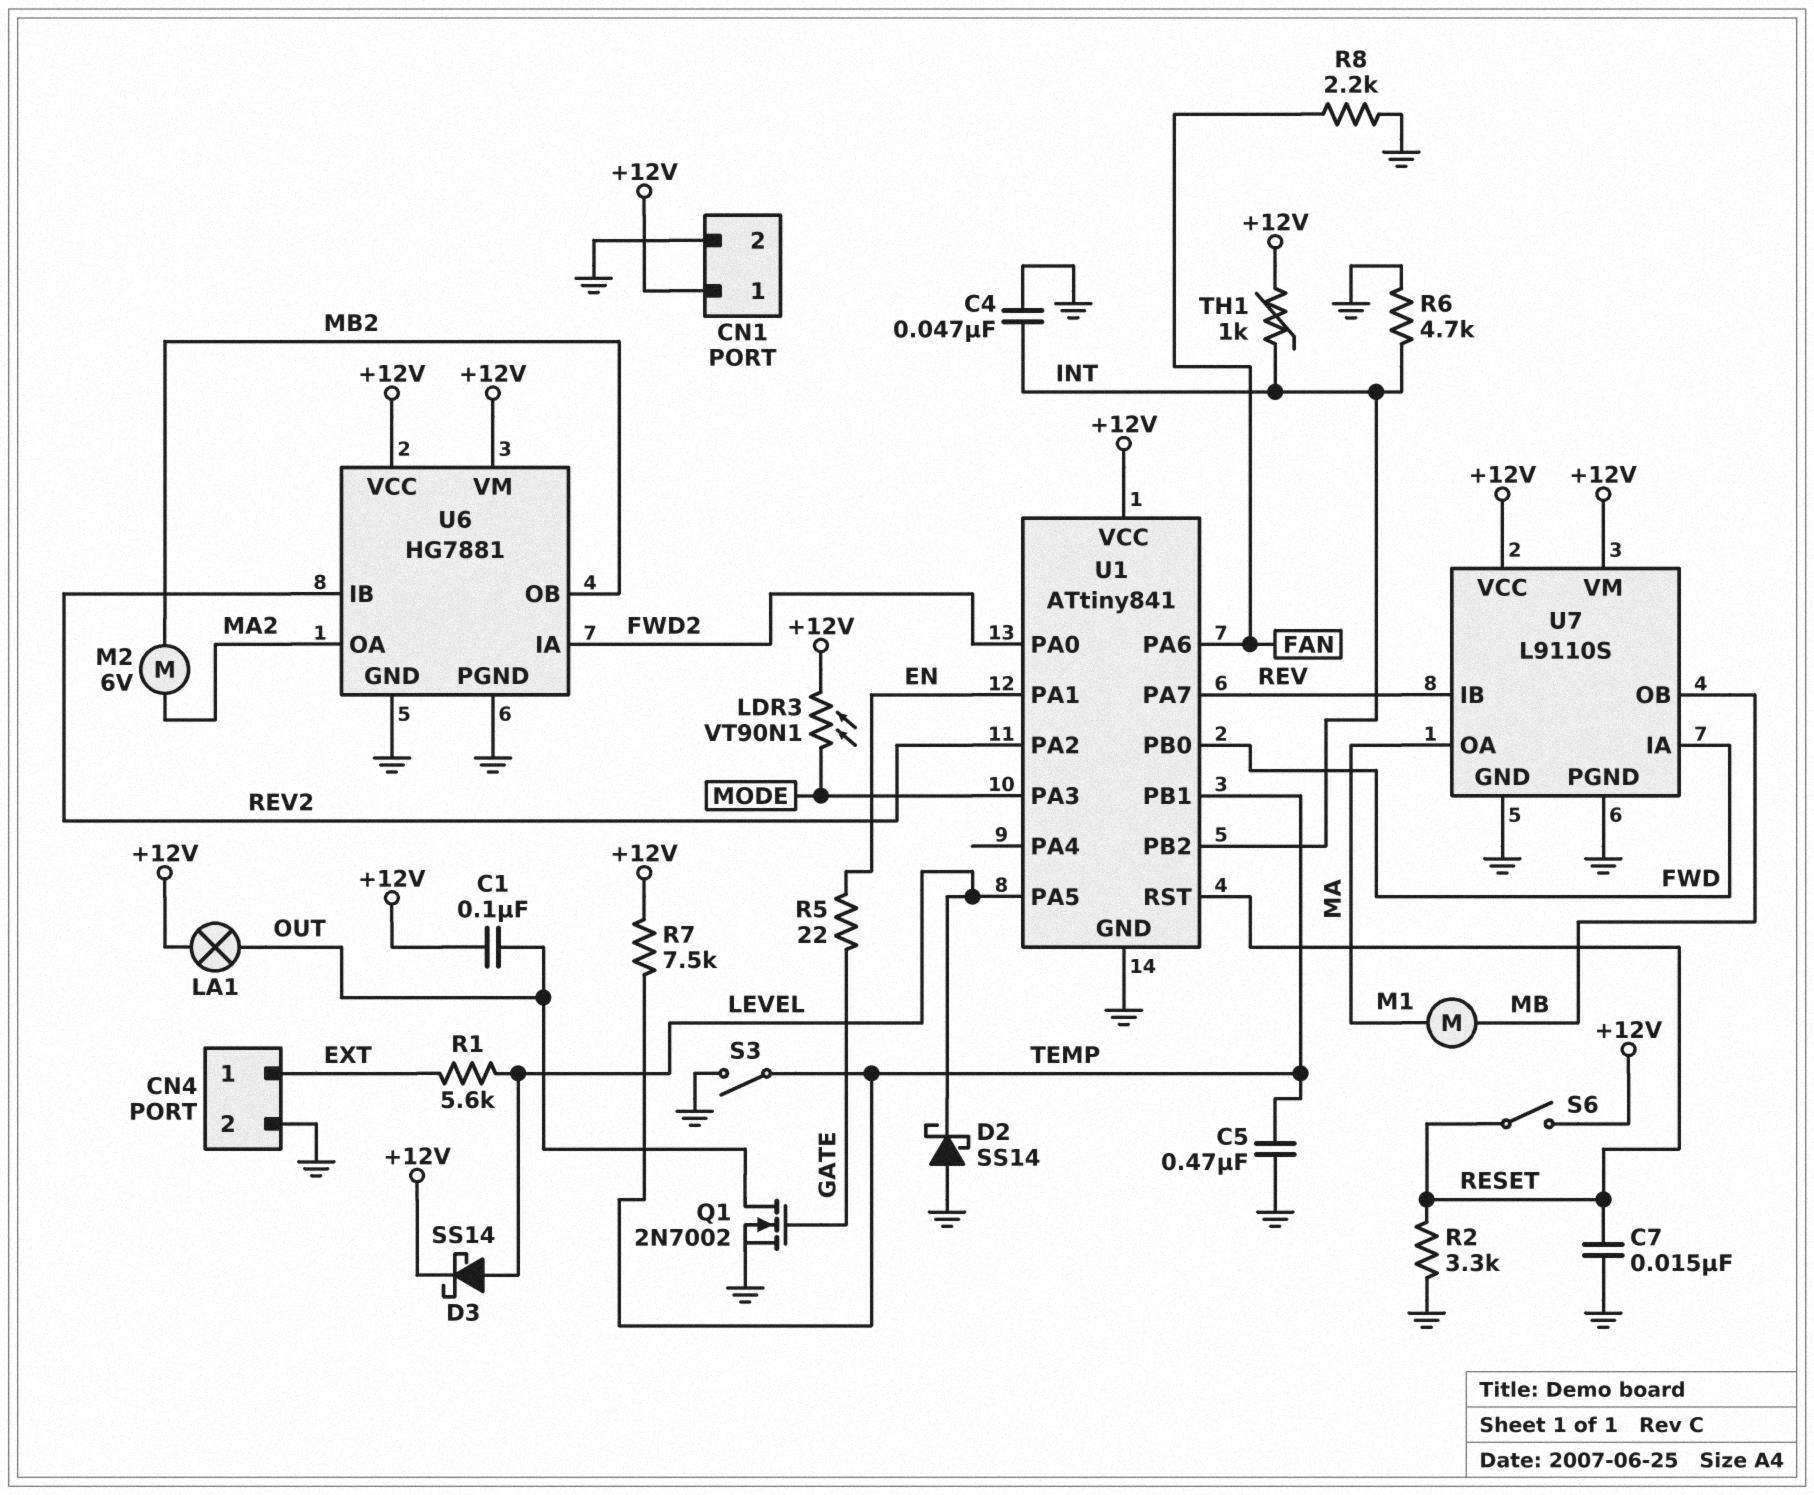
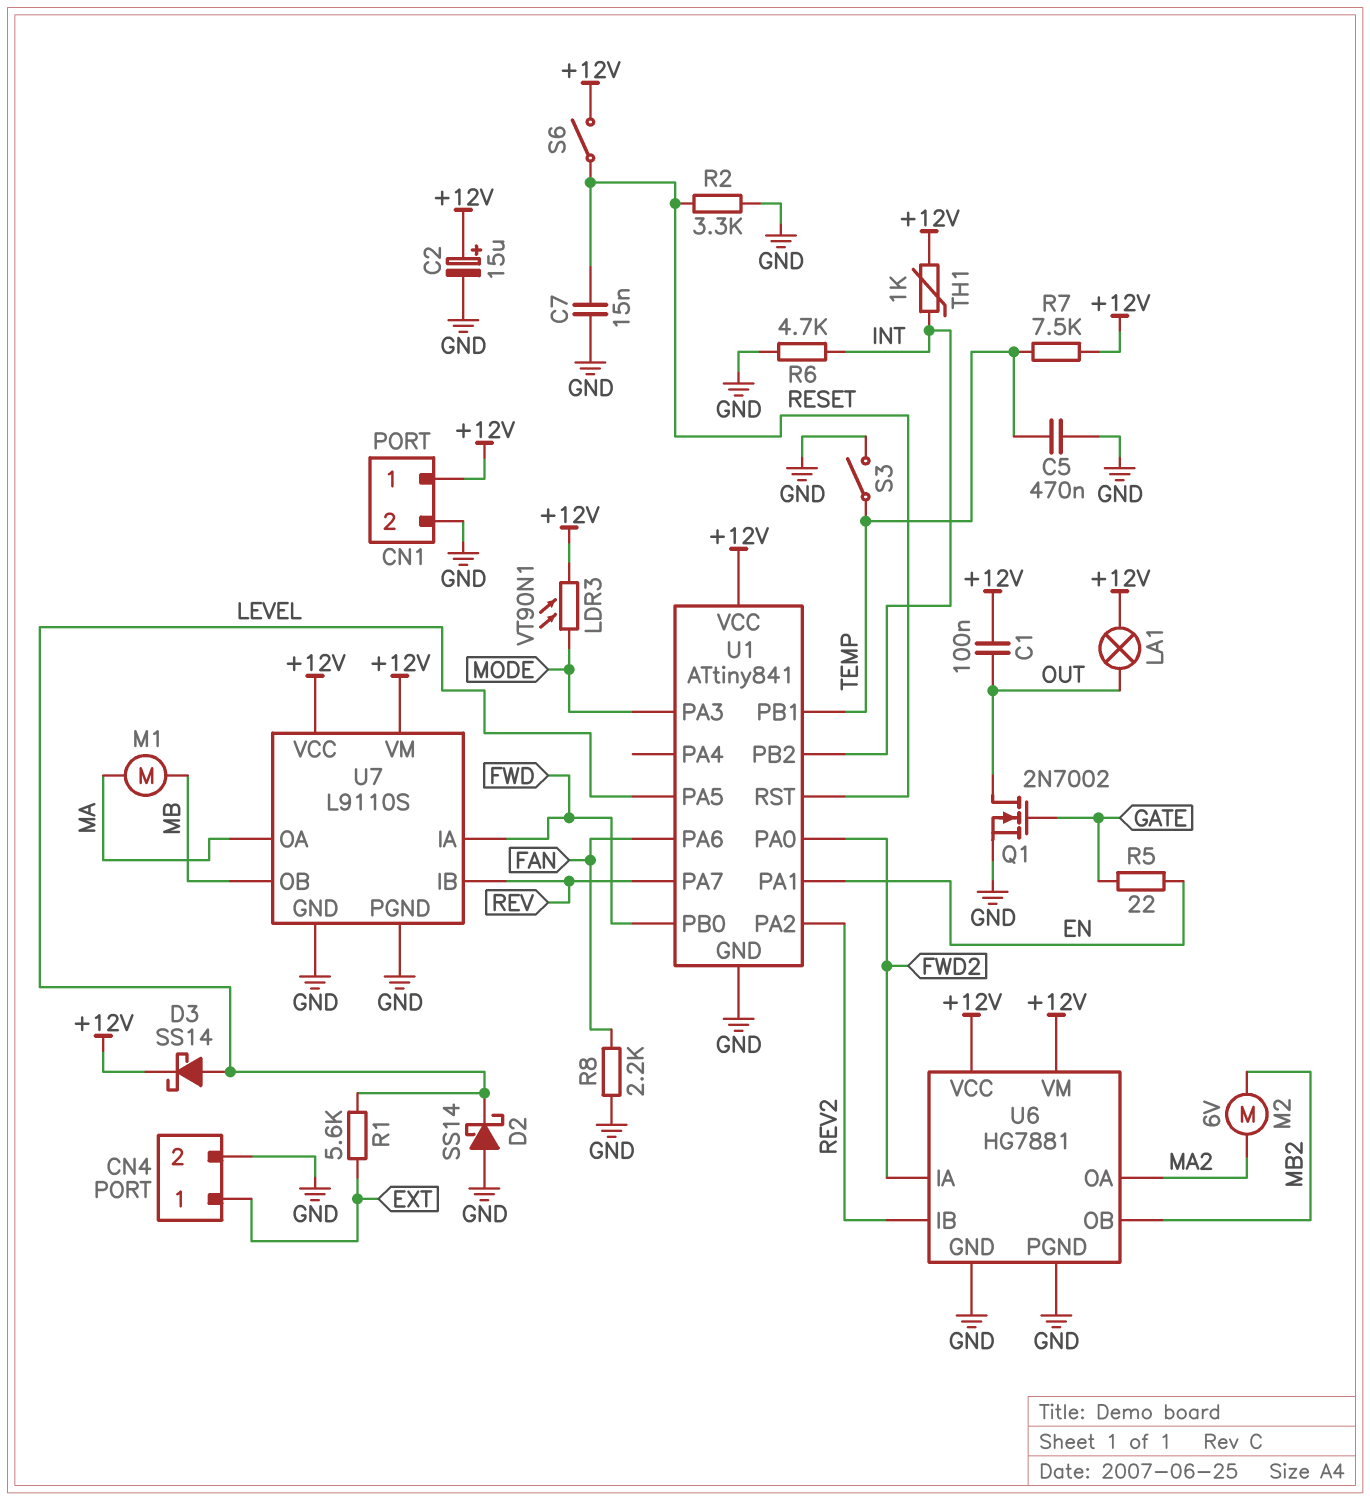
C2: none -> 15uF (plus +12V, minus GND)
C4: 47nF (GND, INT) -> none

